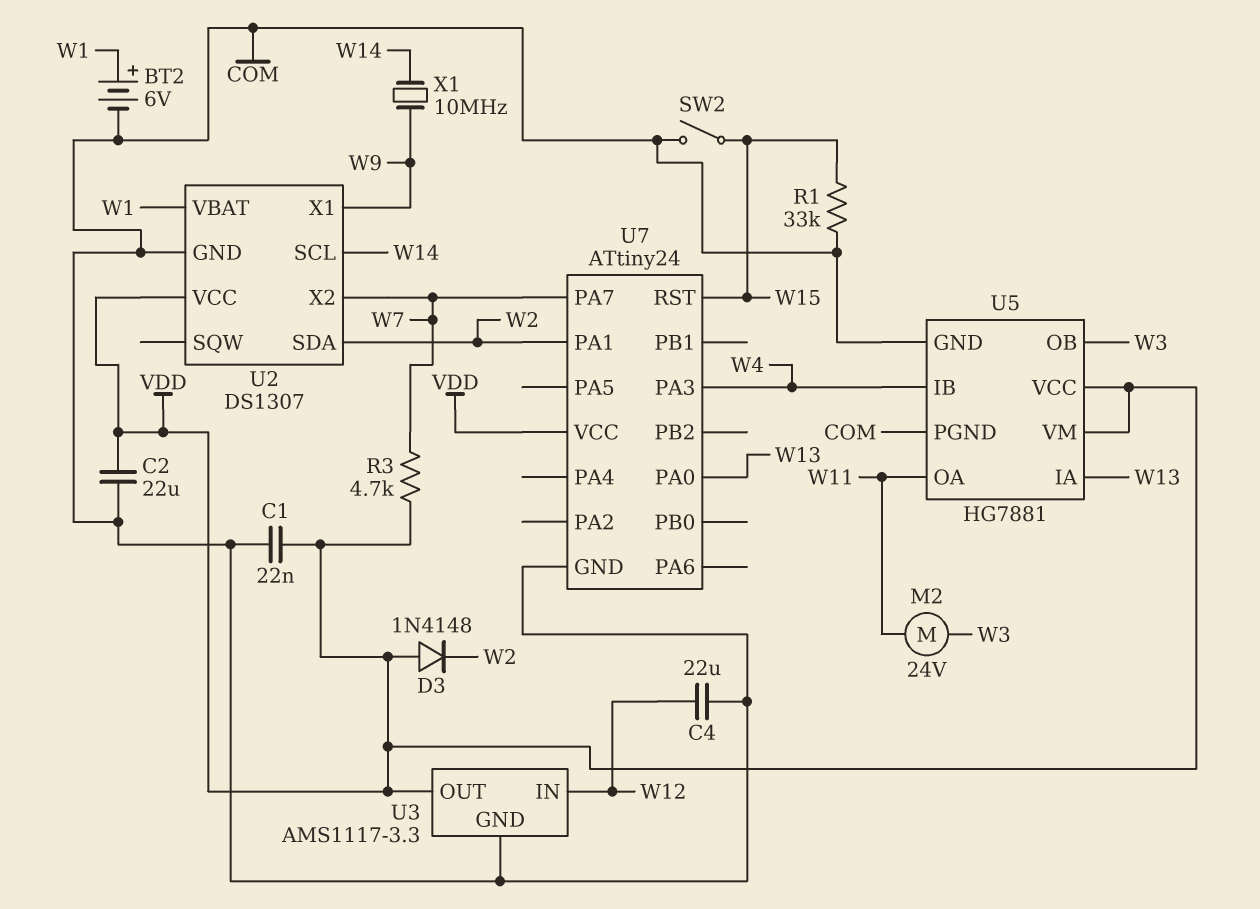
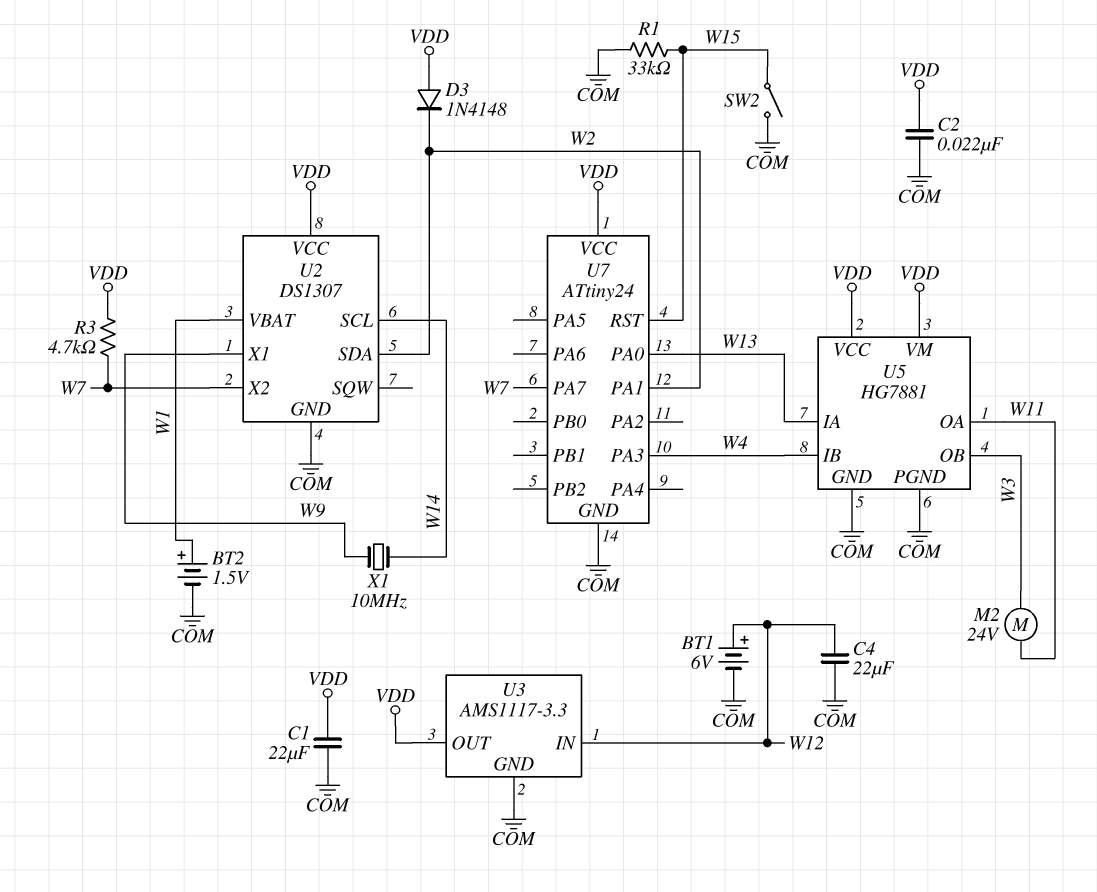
BT1: none -> 6V (plus W12, minus COM)
BT2: 6V (plus W1, minus COM) -> 1.5V (plus W1, minus COM)
C1: 22nF (COM, VDD) -> 22uF (COM, VDD)
C2: 22uF (COM, VDD) -> 22nF (COM, VDD)

